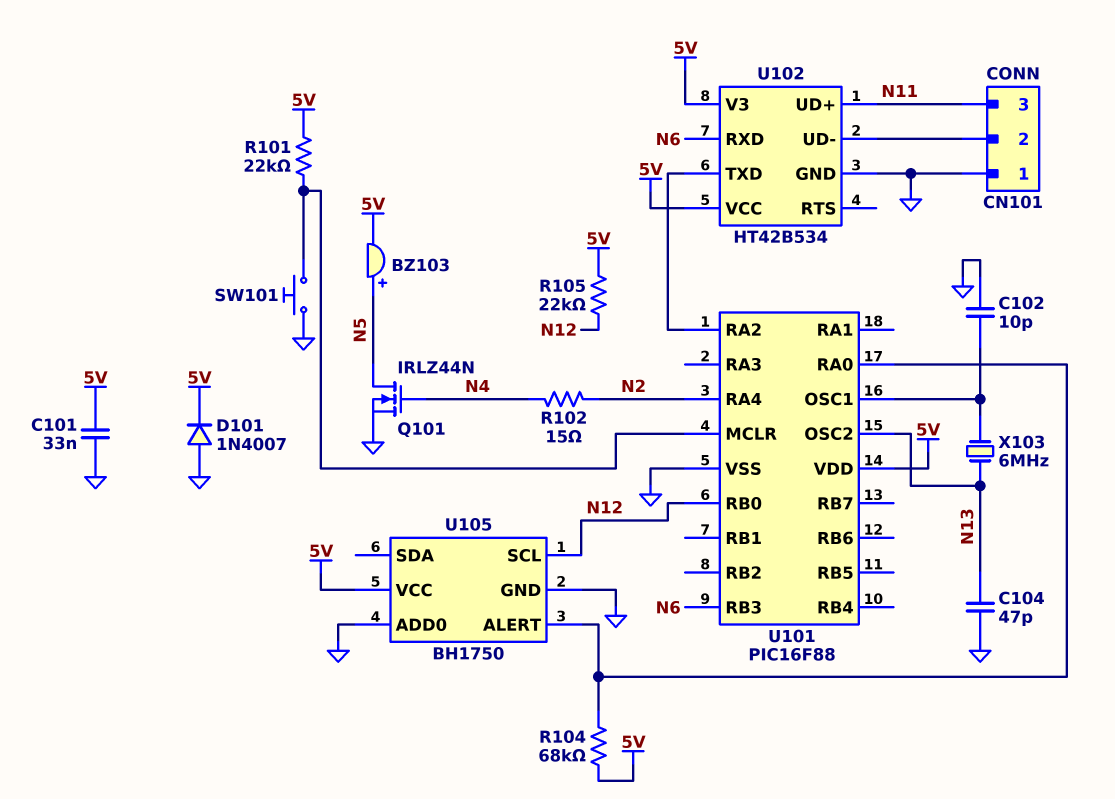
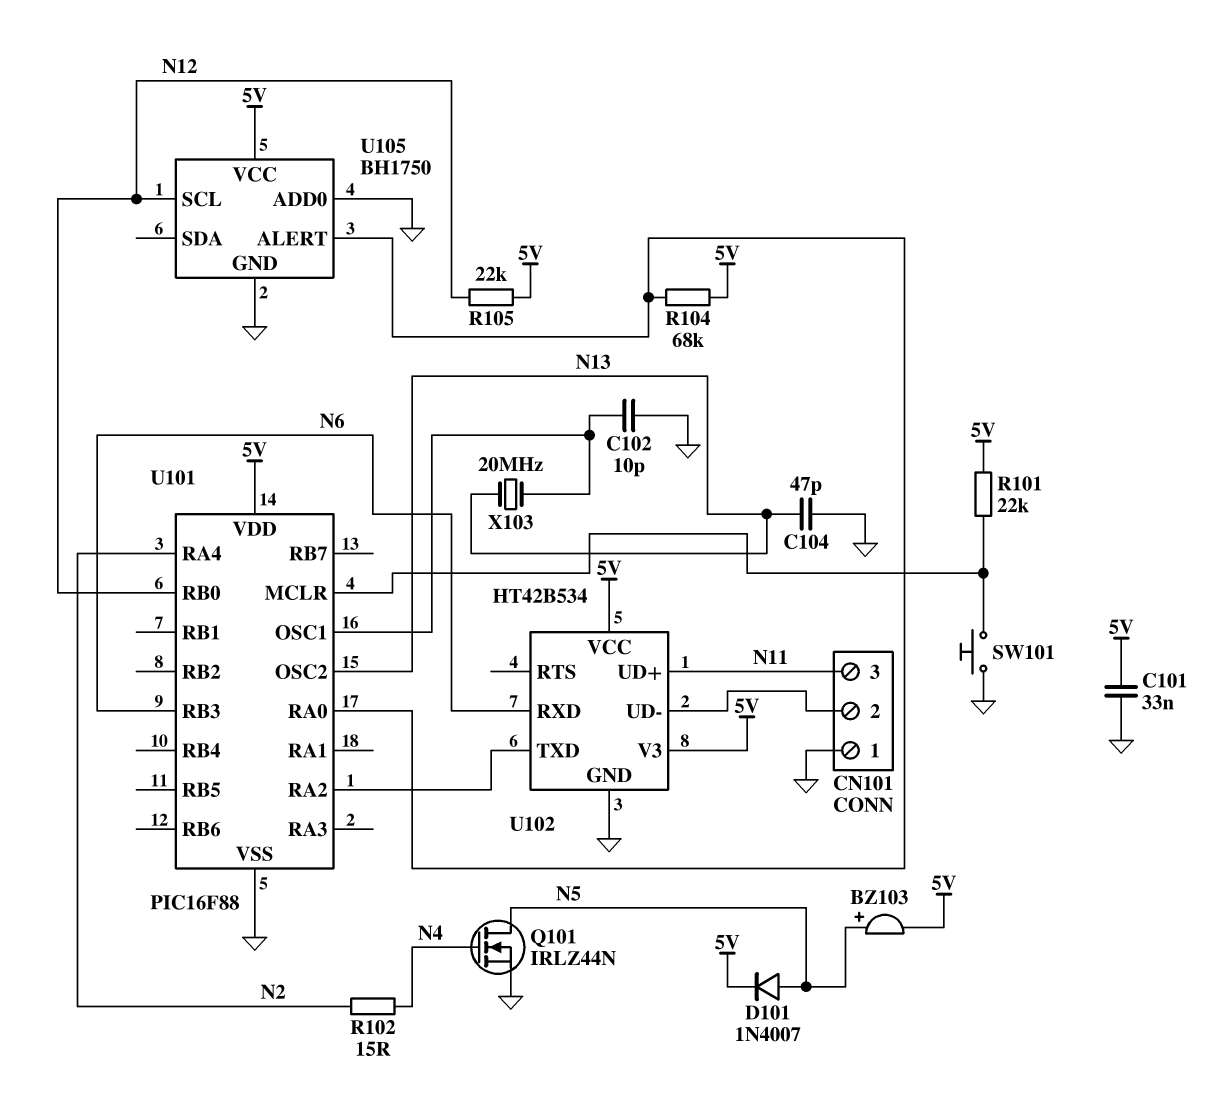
D101: diode 1N4007 (A GND, K 5V) -> diode 1N4007 (A N5, K 5V)
X103: 6MHz (N13, U101/OSC1) -> 20MHz (N13, U101/OSC1)

